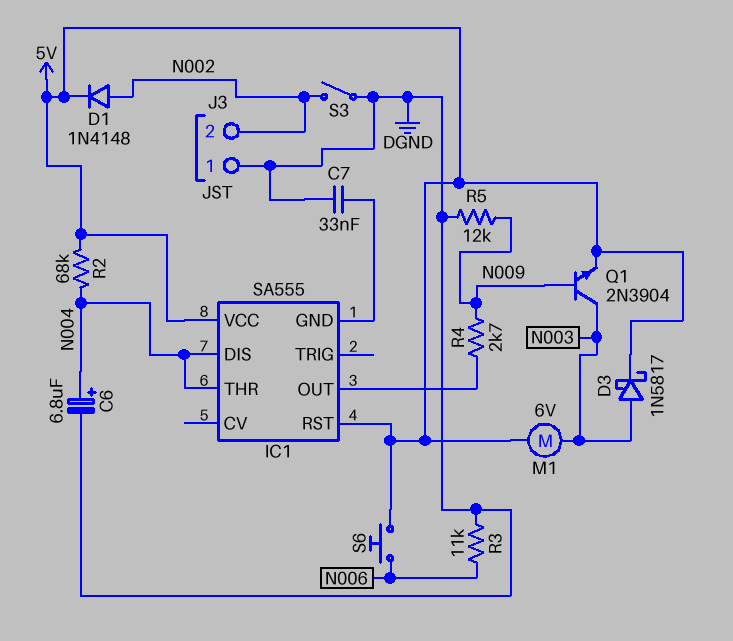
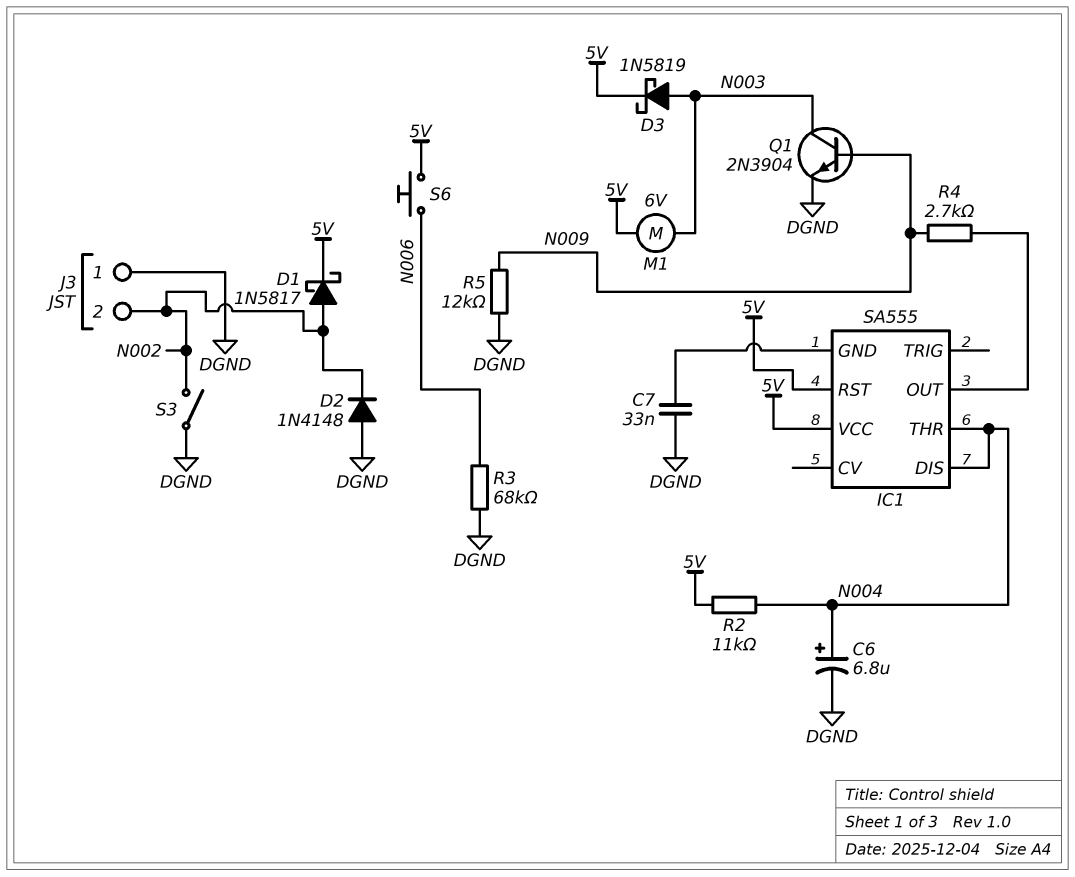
D1: diode 1N4148 (A N002, K 5V) -> schottky 1N5817 (A N002, K 5V)
D2: none -> diode 1N4148 (A DGND, K N002)
D3: schottky 1N5817 (A N003, K 5V) -> schottky 1N5819 (A N003, K 5V)
Q1: NPN 2N3904 (B N009, C N003, E 5V) -> NPN 2N3904 (B N009, C N003, E DGND)
R2: 68k (5V, N004) -> 11k (5V, N004)
R3: 11k (DGND, N006) -> 68k (DGND, N006)

